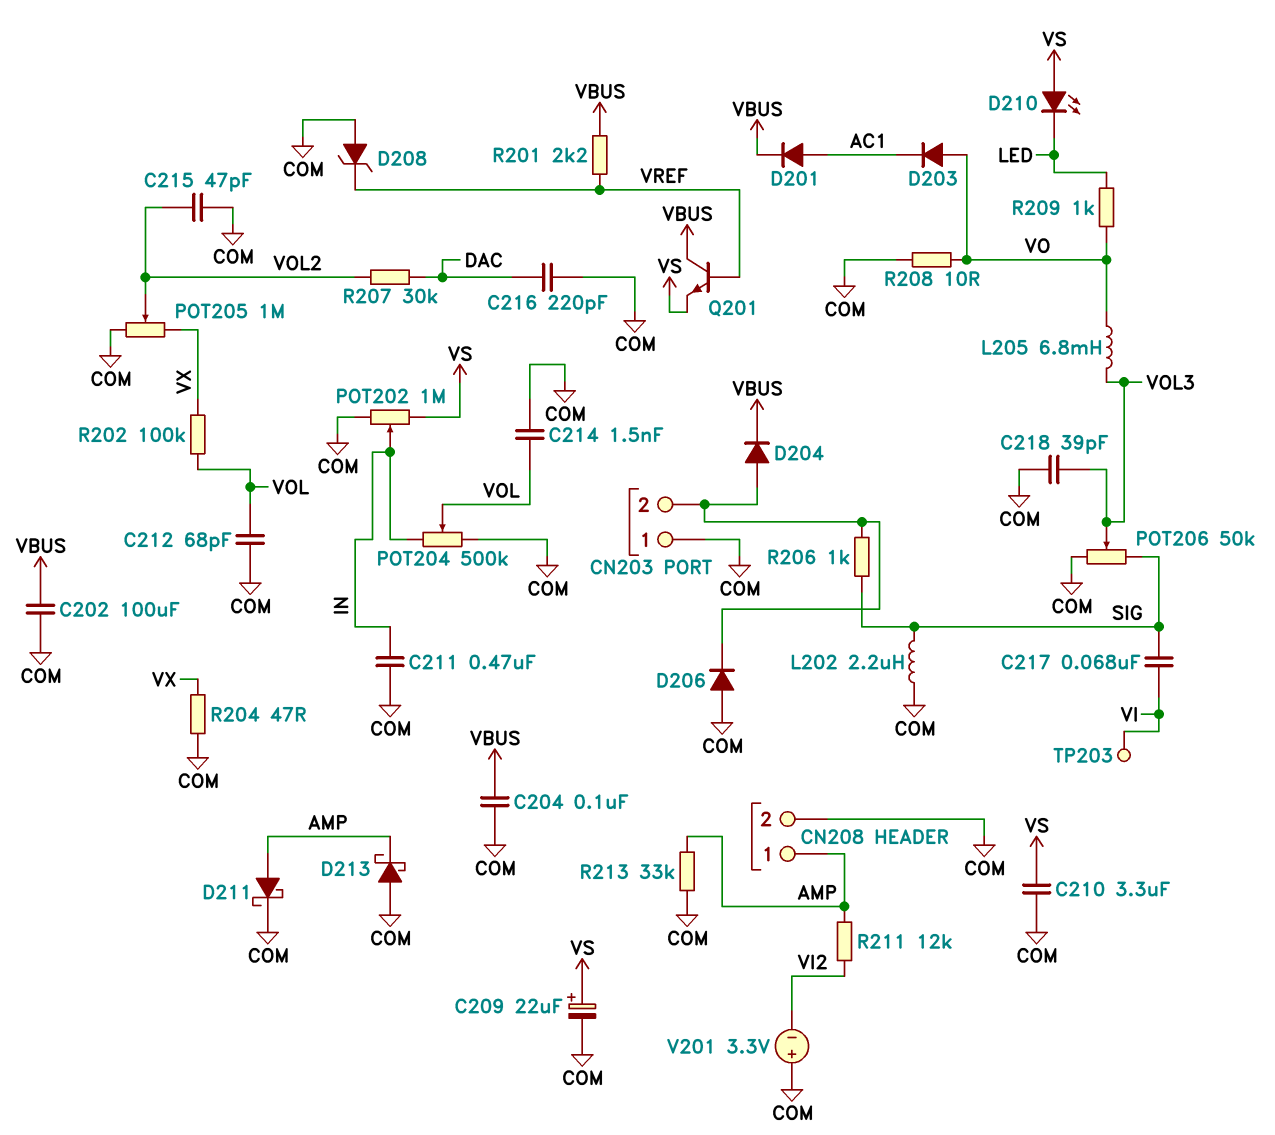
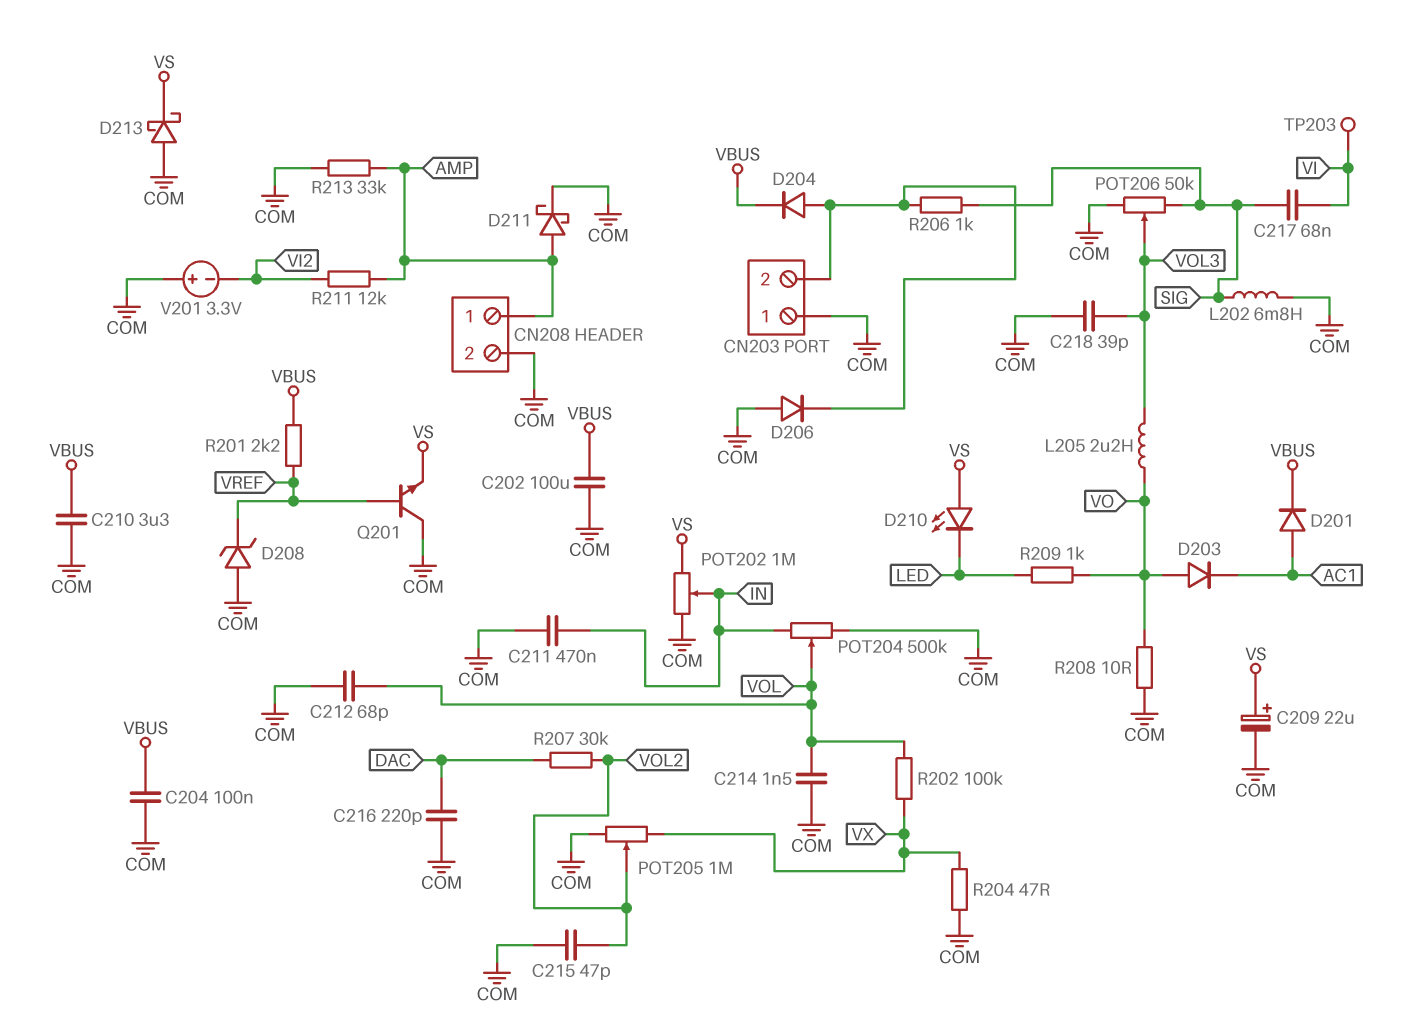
C210: 3.3uF (COM, VS) -> 3.3uF (COM, VBUS)
D213: schottky (A COM, K AMP) -> schottky (A COM, K VS)
L202: 2.2uH (COM, SIG) -> 6.8mH (COM, SIG)
L205: 6.8mH (VO, VOL3) -> 2.2uH (VO, VOL3)
Q201: NPN (B VREF, C VBUS, E VS) -> NPN (B VREF, C COM, E VS)

